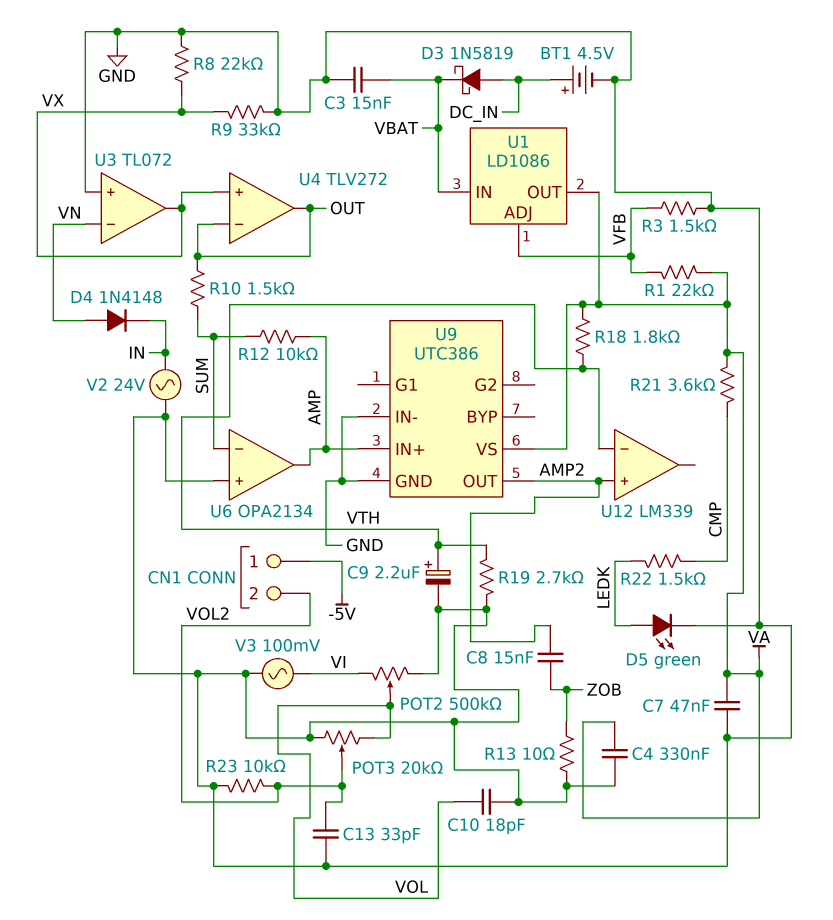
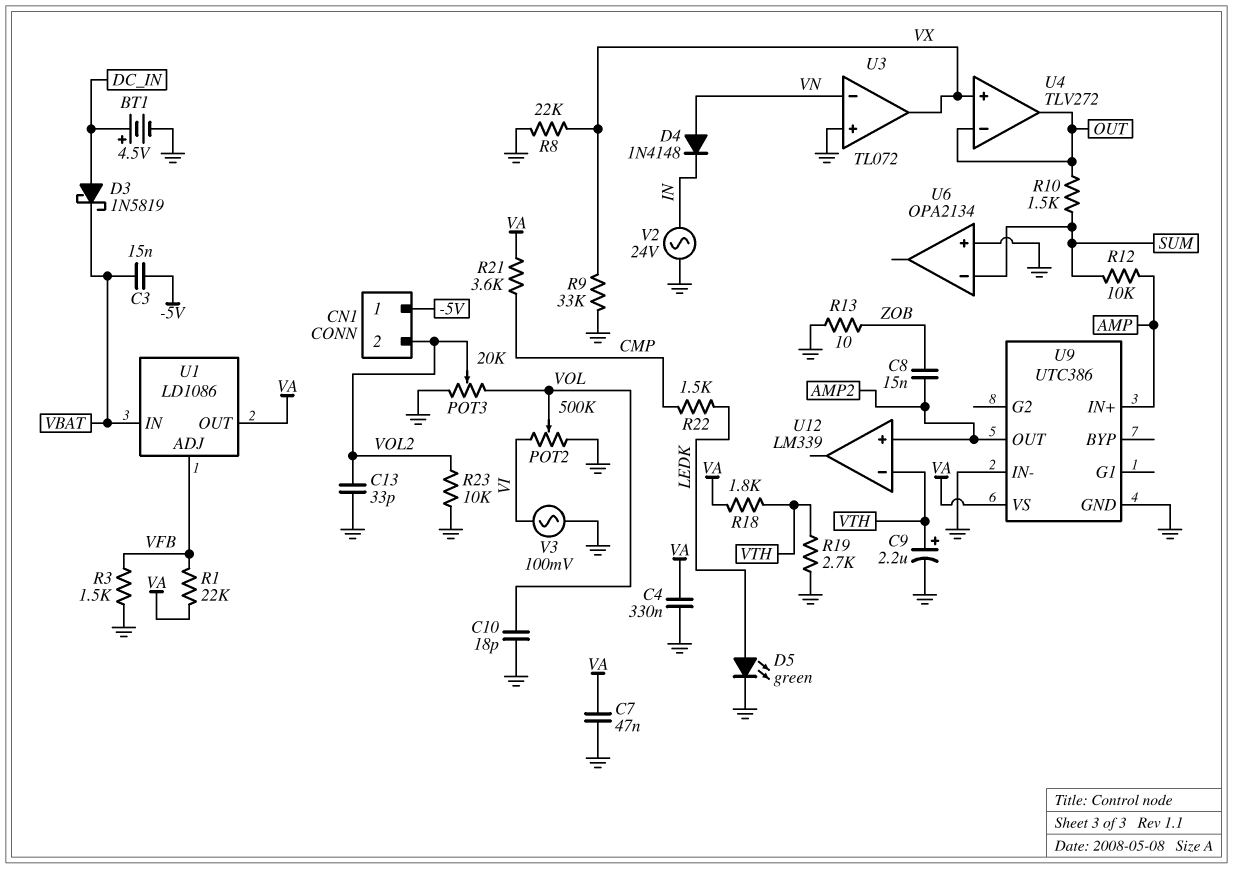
C3: 15nF (GND, VBAT) -> 15nF (-5V, VBAT)
U6 pin out: AMP -> none

